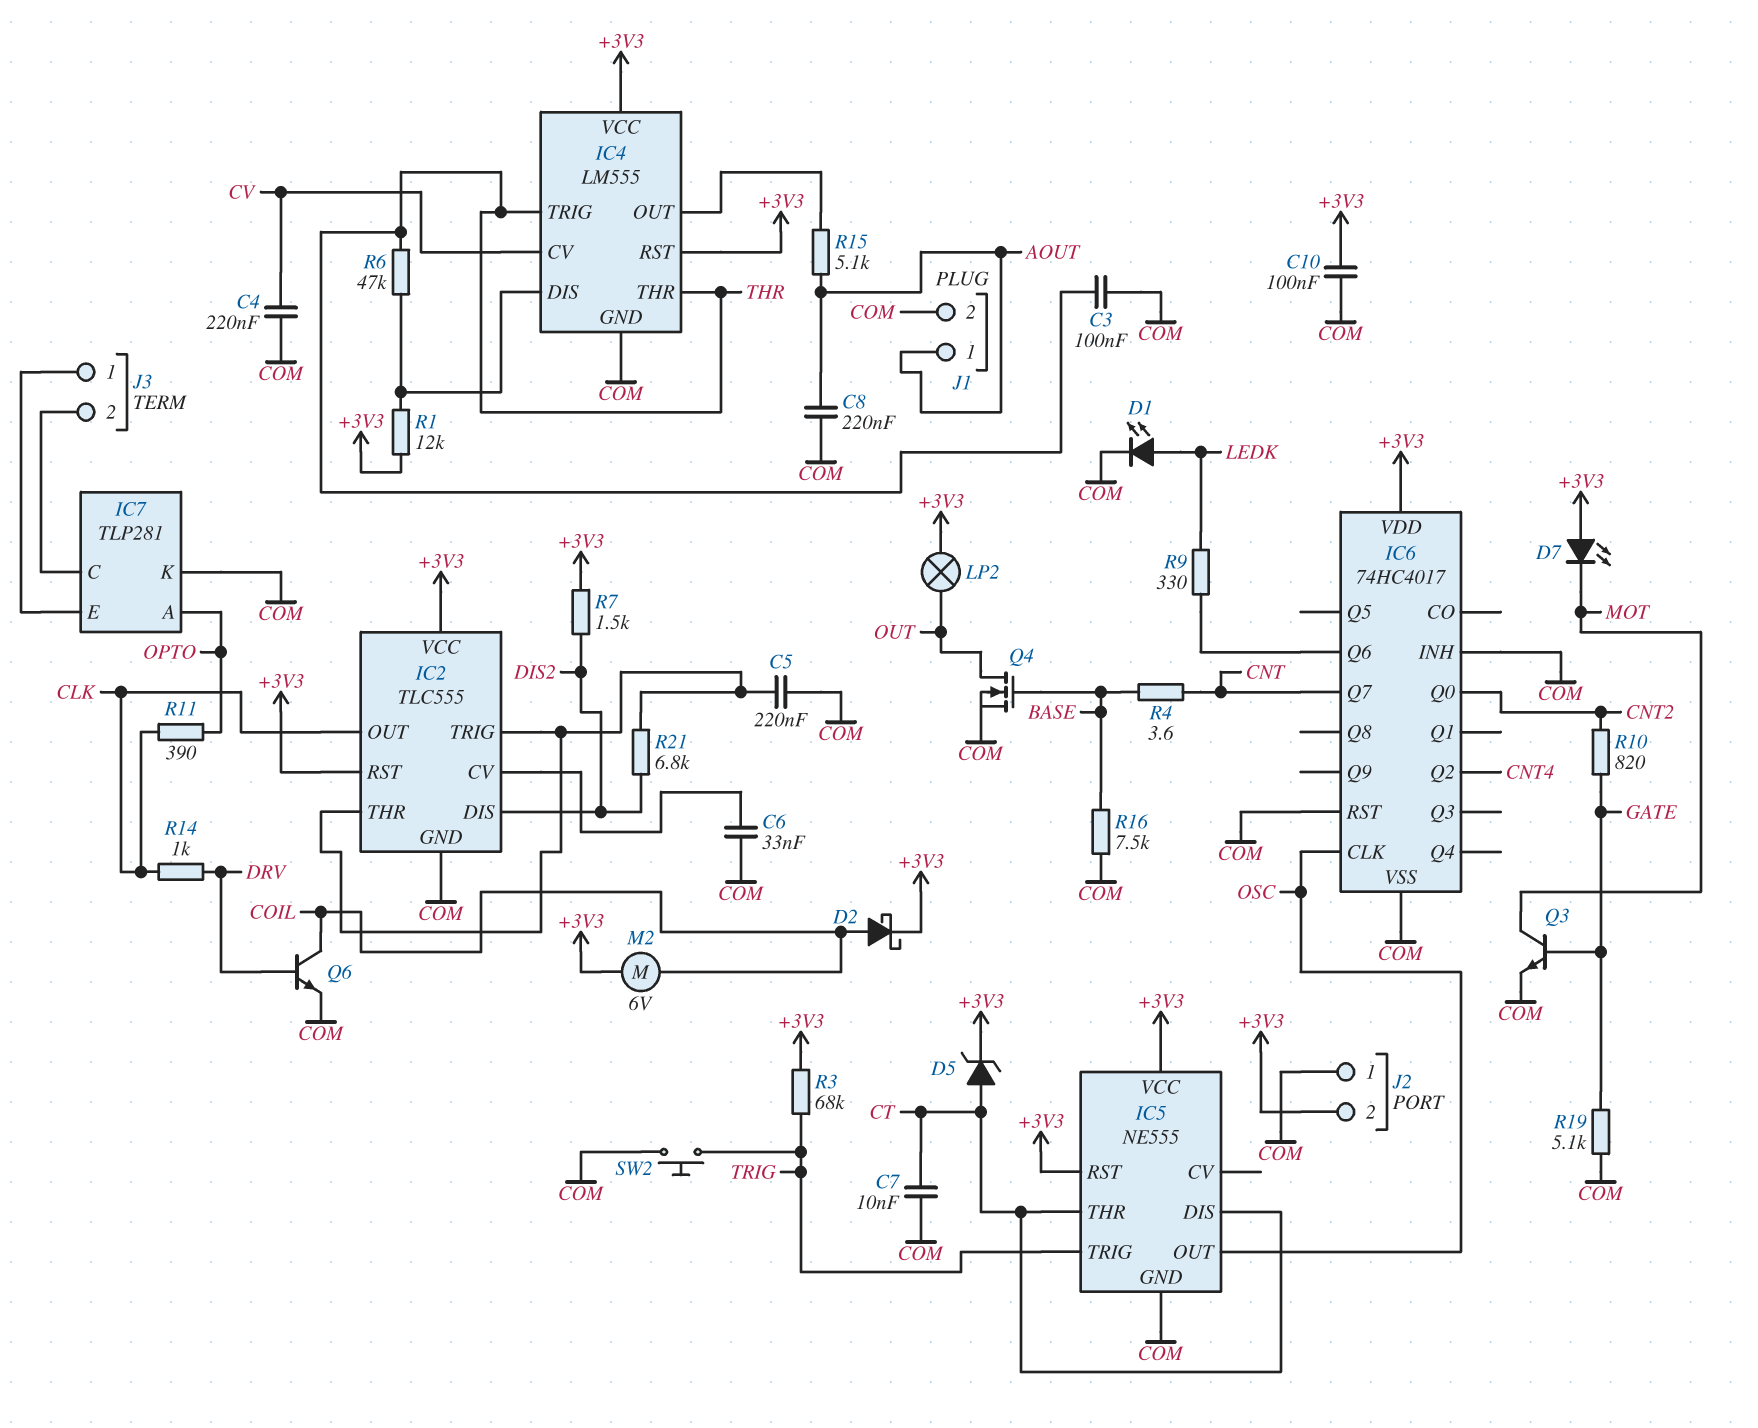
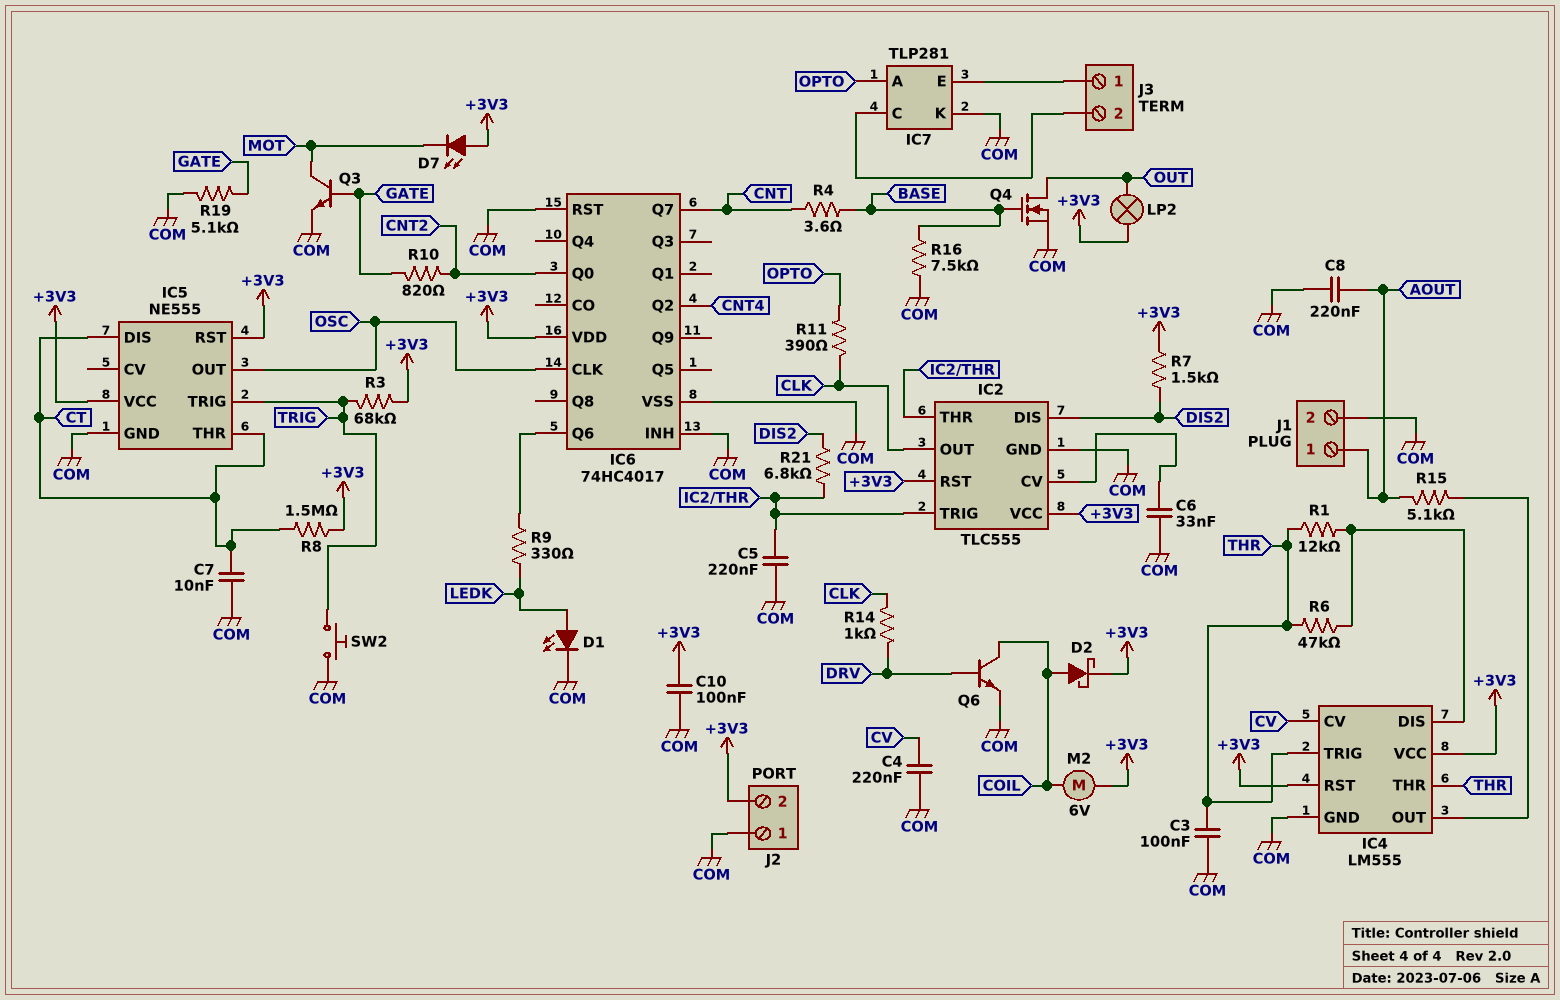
D5: zener (A CT, K +3V3) -> none
R1: 12k (+3V3, IC4/DIS) -> 12k (IC4/DIS, THR)
R8: none -> 1.5M (+3V3, CT)

